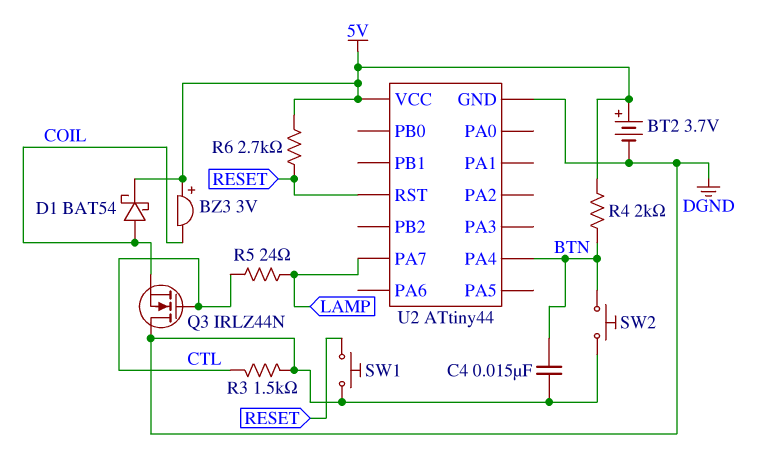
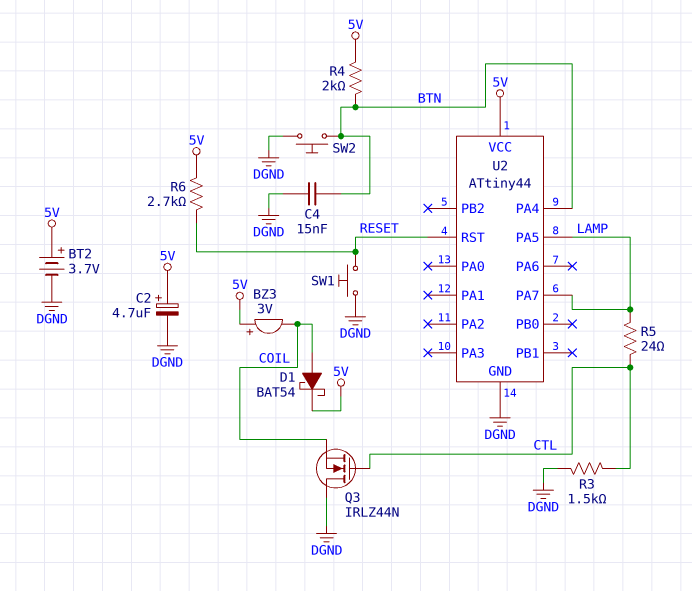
C2: none -> 4.7uF (plus 5V, minus DGND)
U2 pin PA5: none -> LAMP

